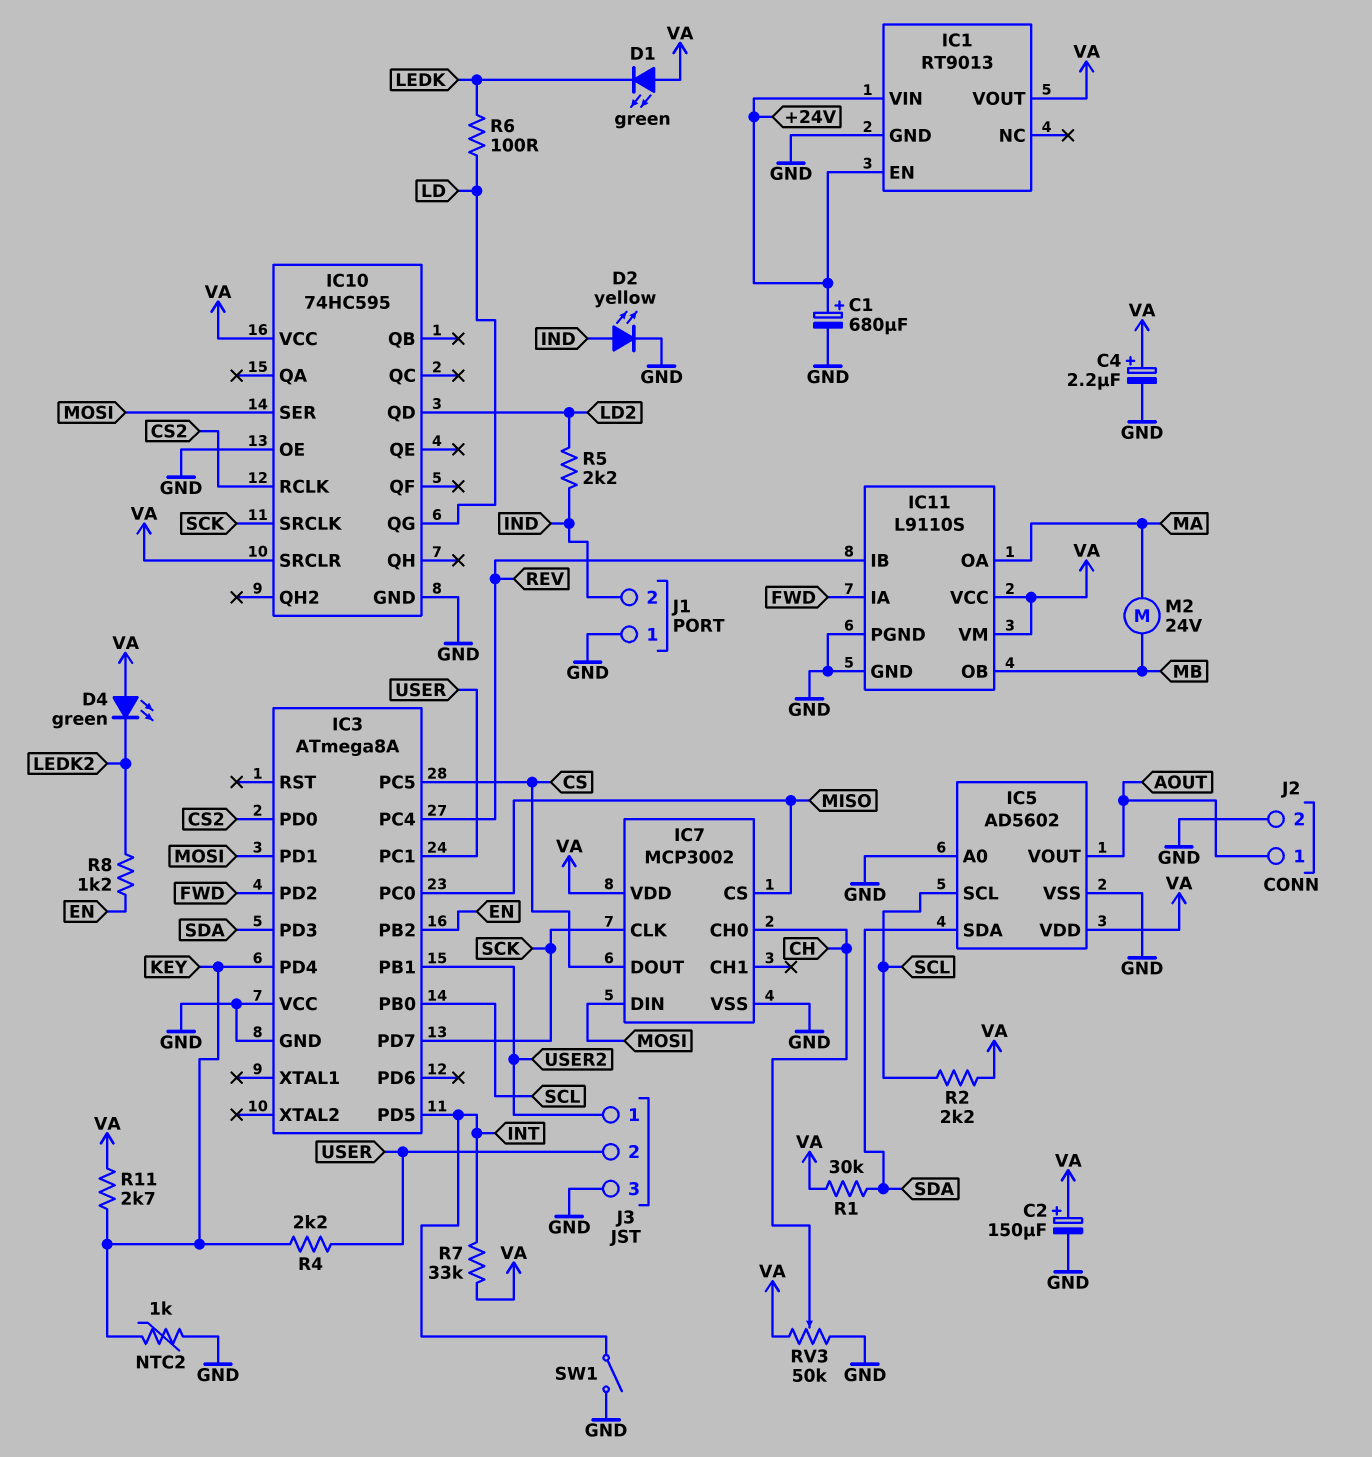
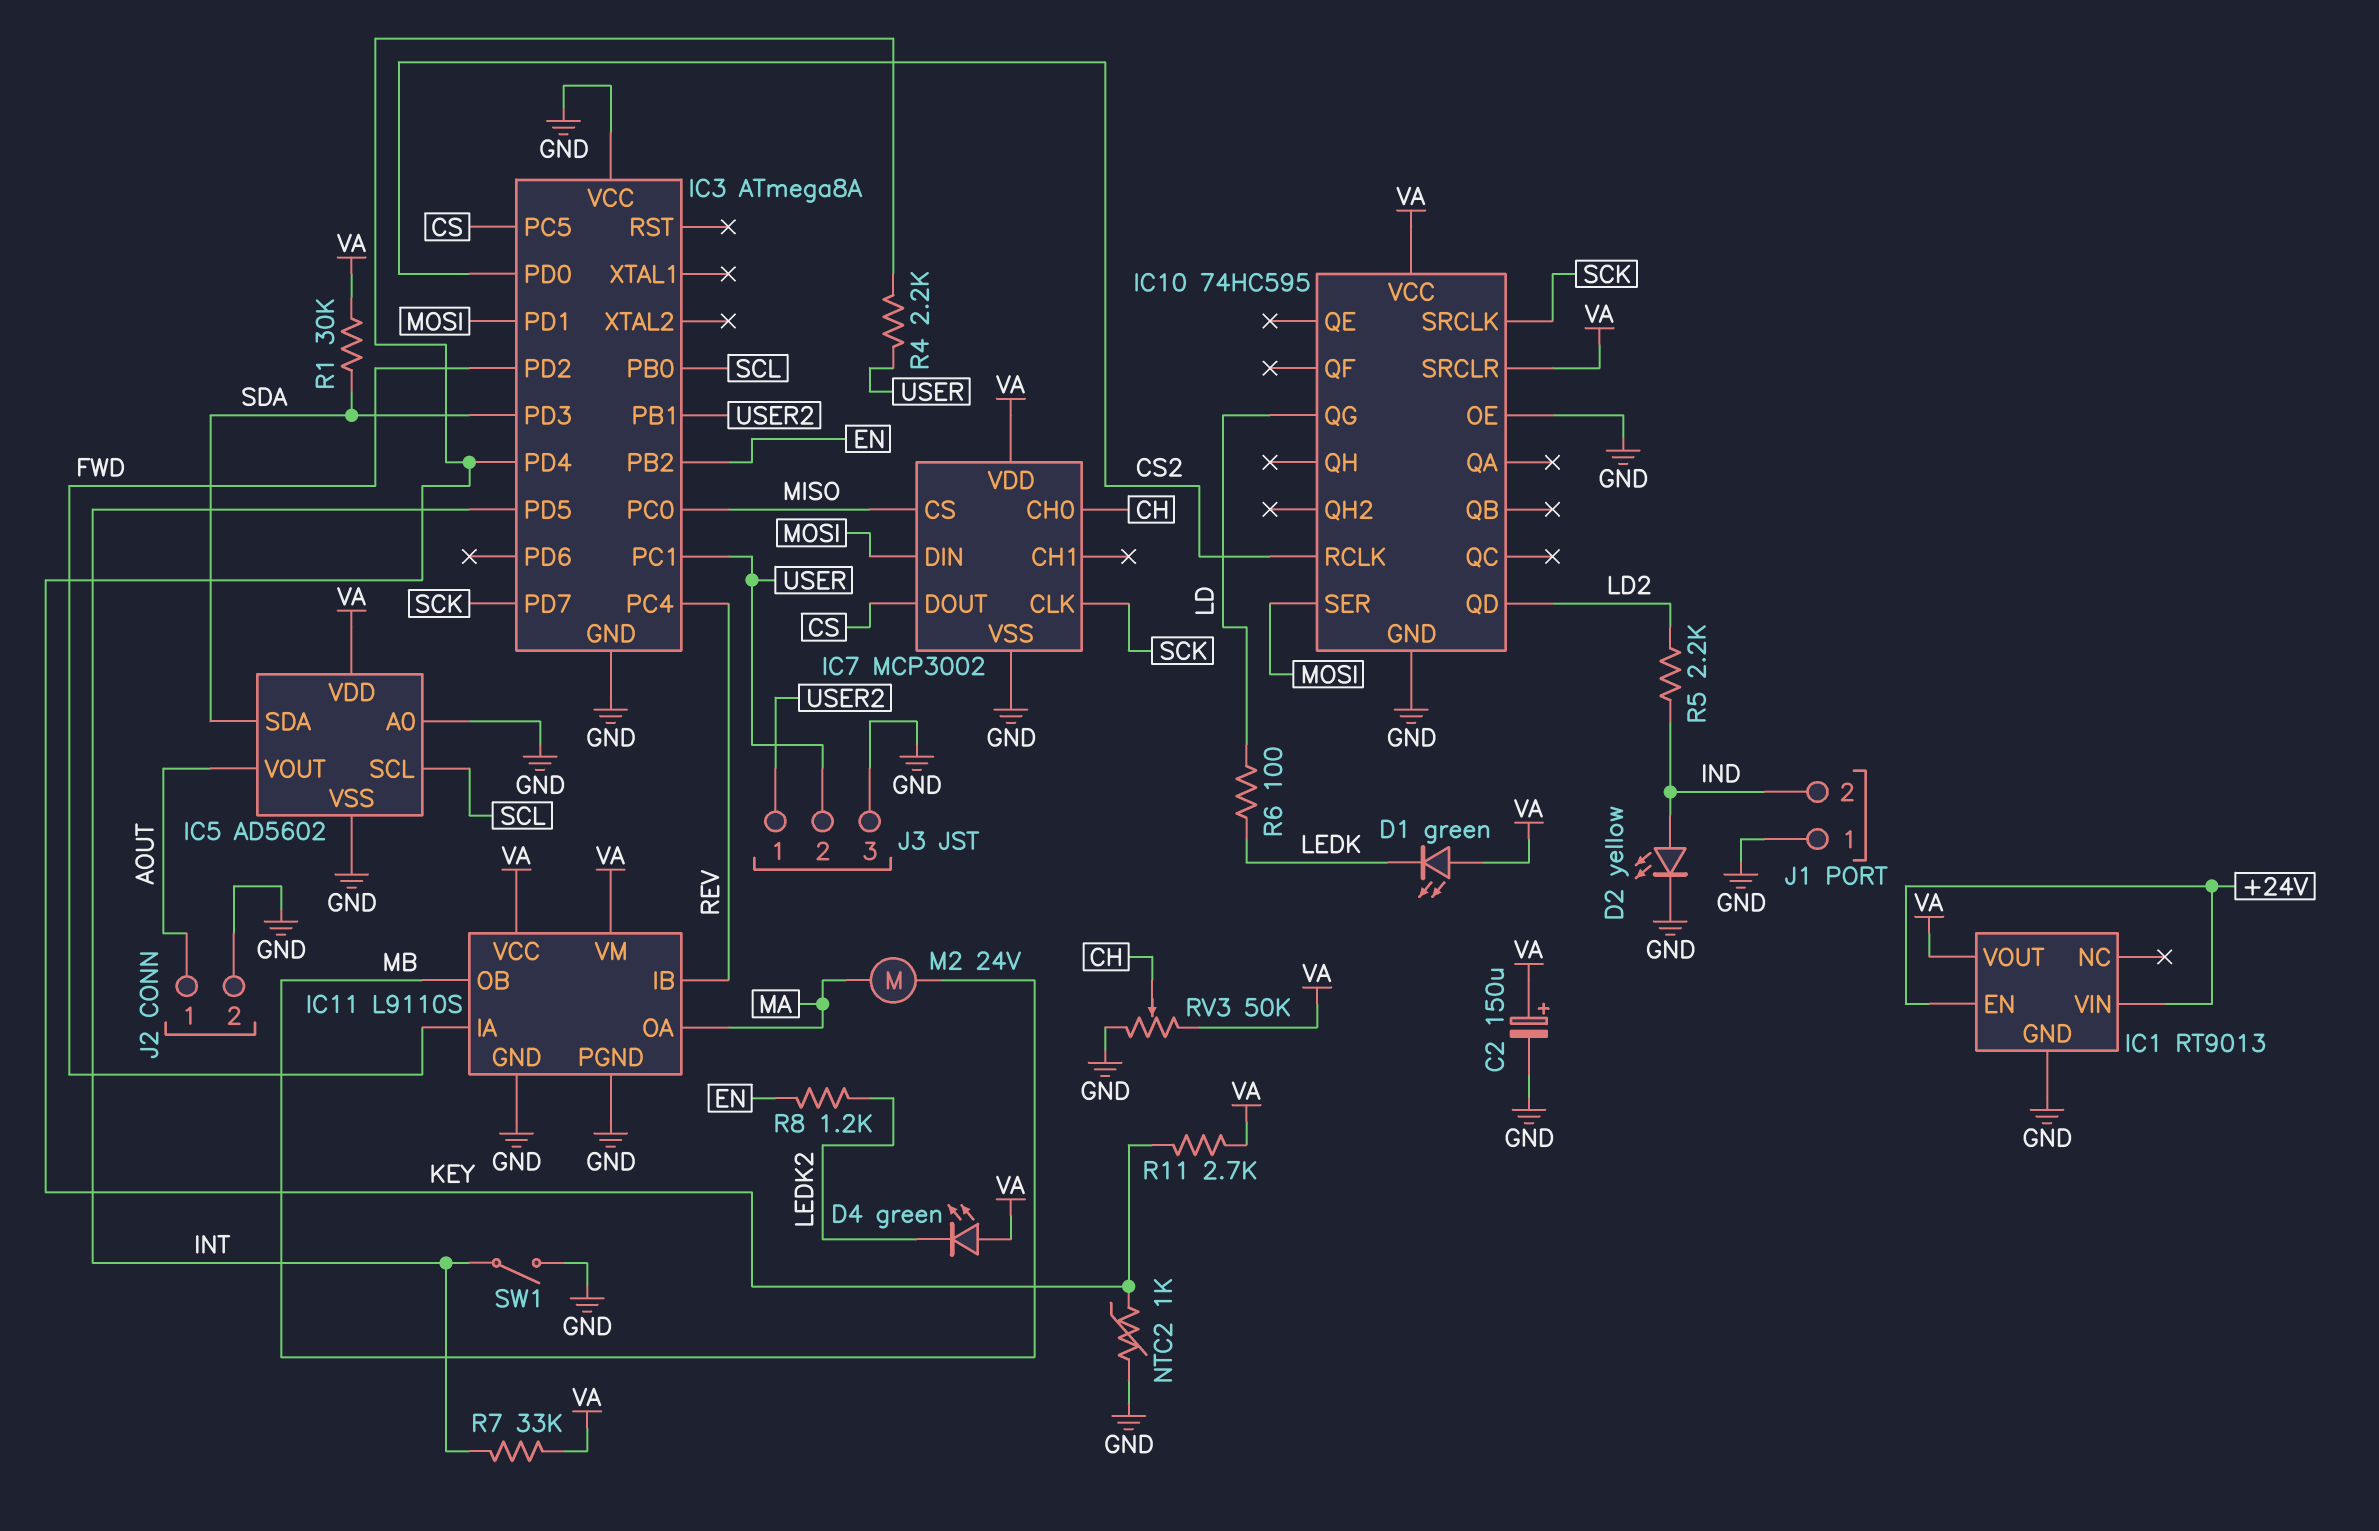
C1: 680uF (plus +24V, minus GND) -> none
C4: 2.2uF (plus VA, minus GND) -> none
R2: 2.2k (SCL, VA) -> none

